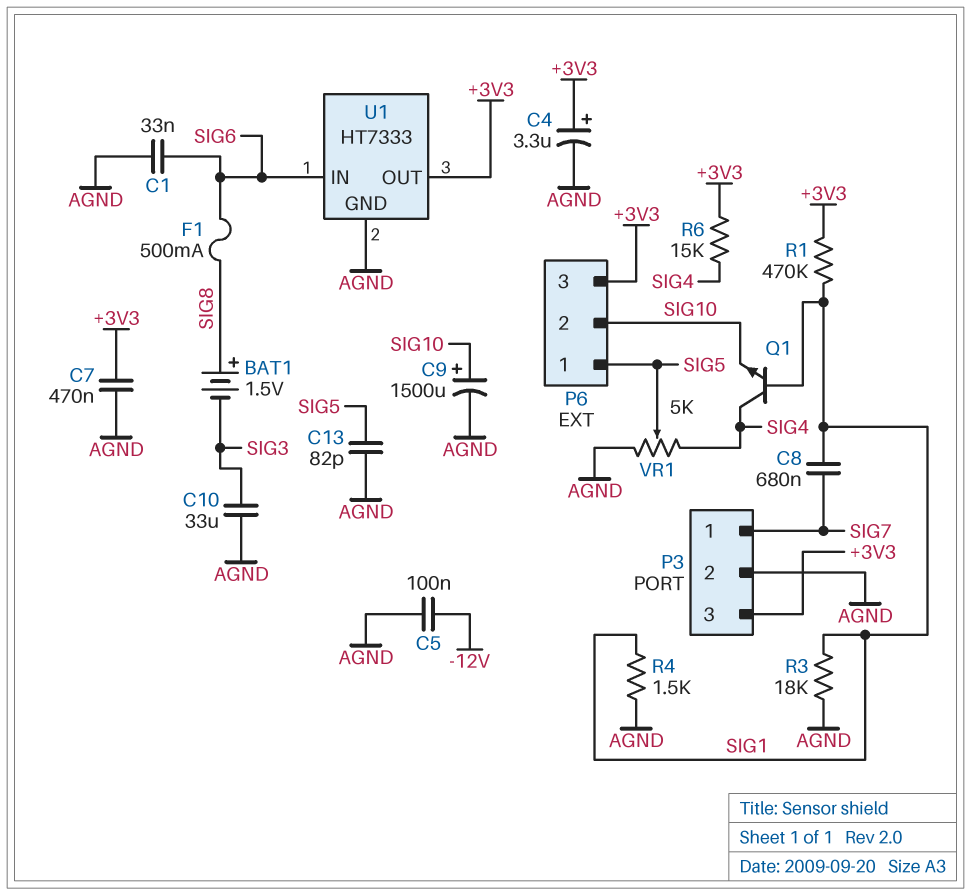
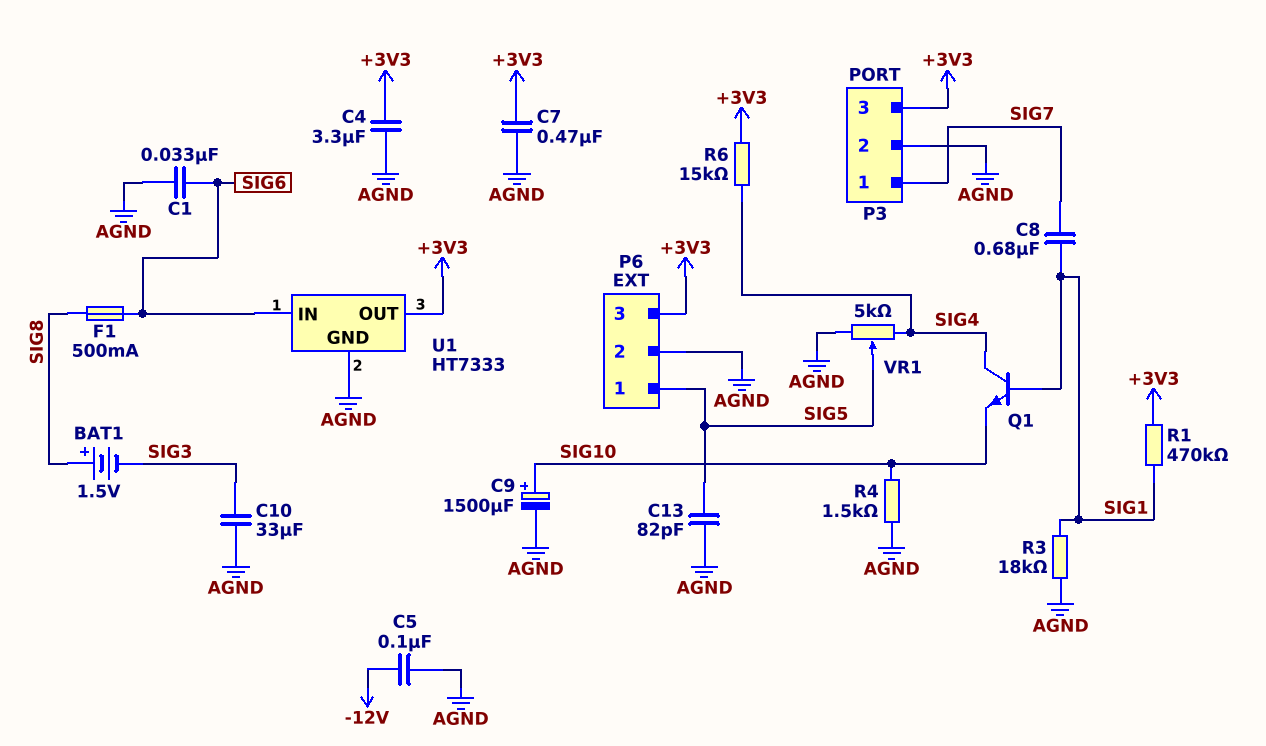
C4: 3.3uF (plus +3V3, minus AGND) -> 3.3uF (+3V3, AGND)
P6 pin 2: SIG10 -> AGND
R4: 1.5k (AGND, SIG1) -> 1.5k (AGND, SIG10)

